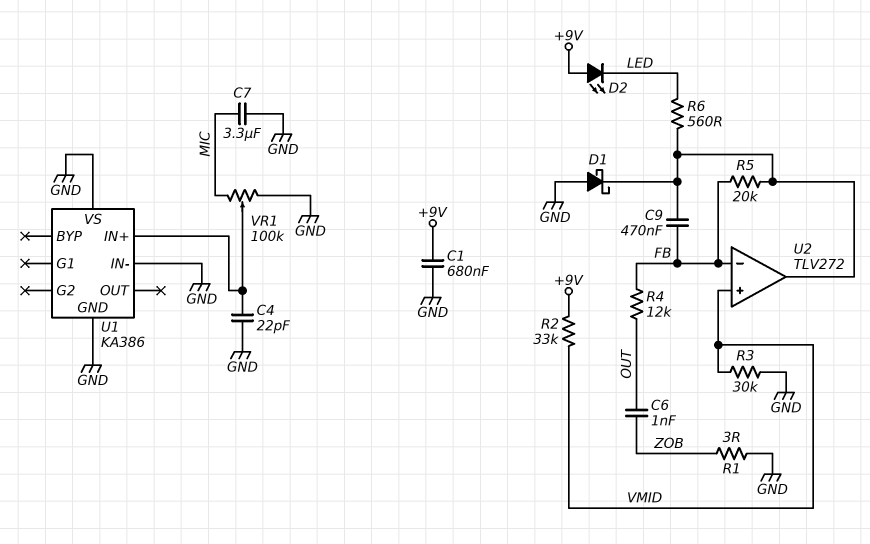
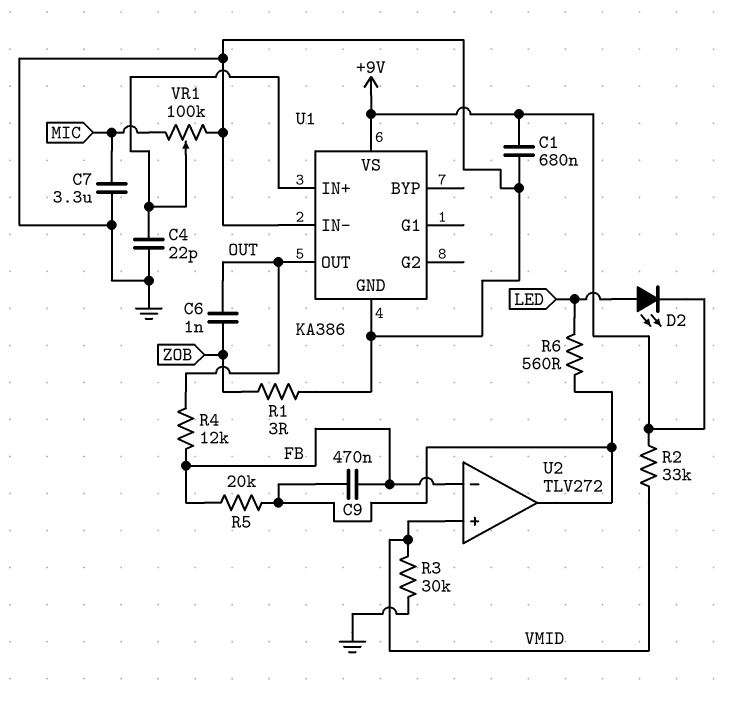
D1: schottky (A GND, K U2/out) -> none
D2: LED (A +9V, K LED) -> LED (A LED, K +9V)
U1 pin OUT: none -> OUT
U1 pin VS: GND -> +9V

